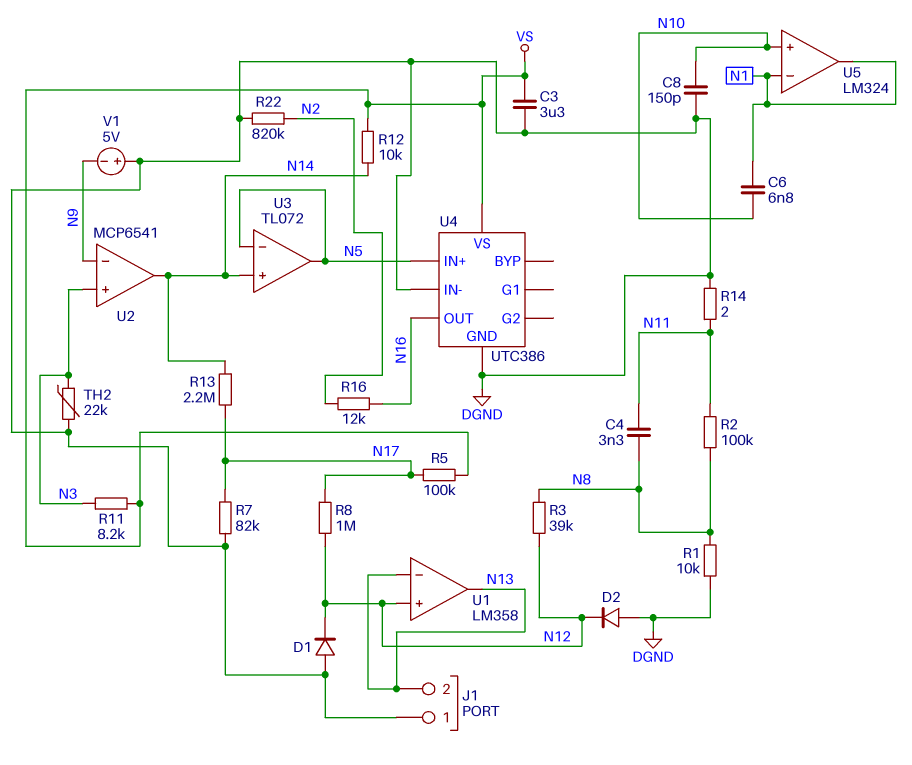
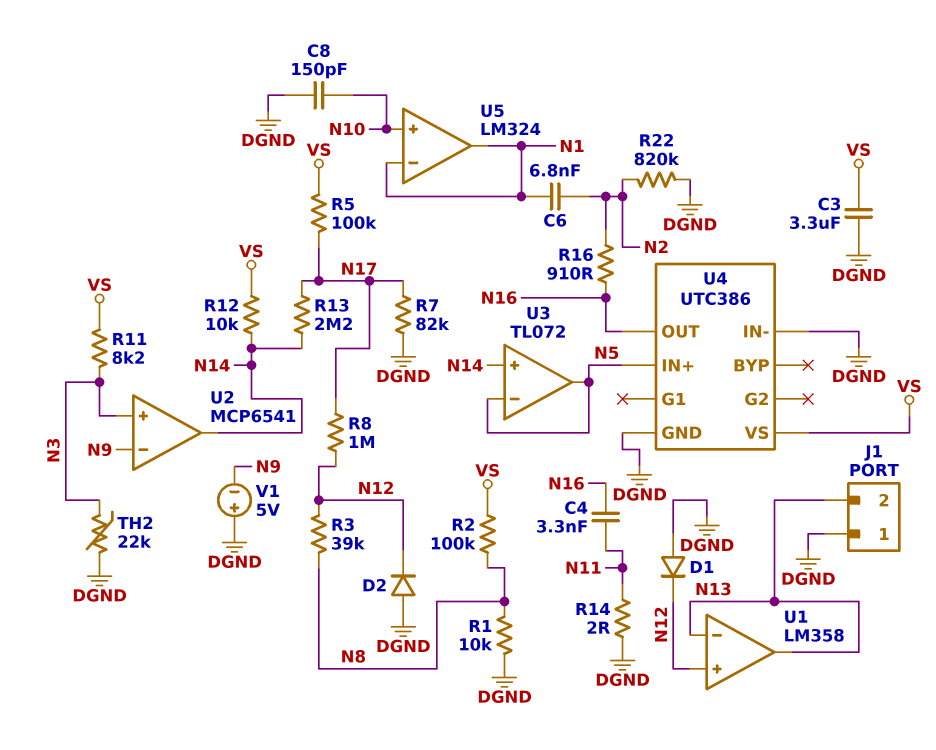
C4: 3.3nF (N8, N11) -> 3.3nF (N11, N16)
C6: 6.8nF (N1, N10) -> 6.8nF (N1, N2)
R2: 100k (N8, N11) -> 100k (N8, VS)
R16: 12k (N2, N16) -> 910 (N2, N16)

